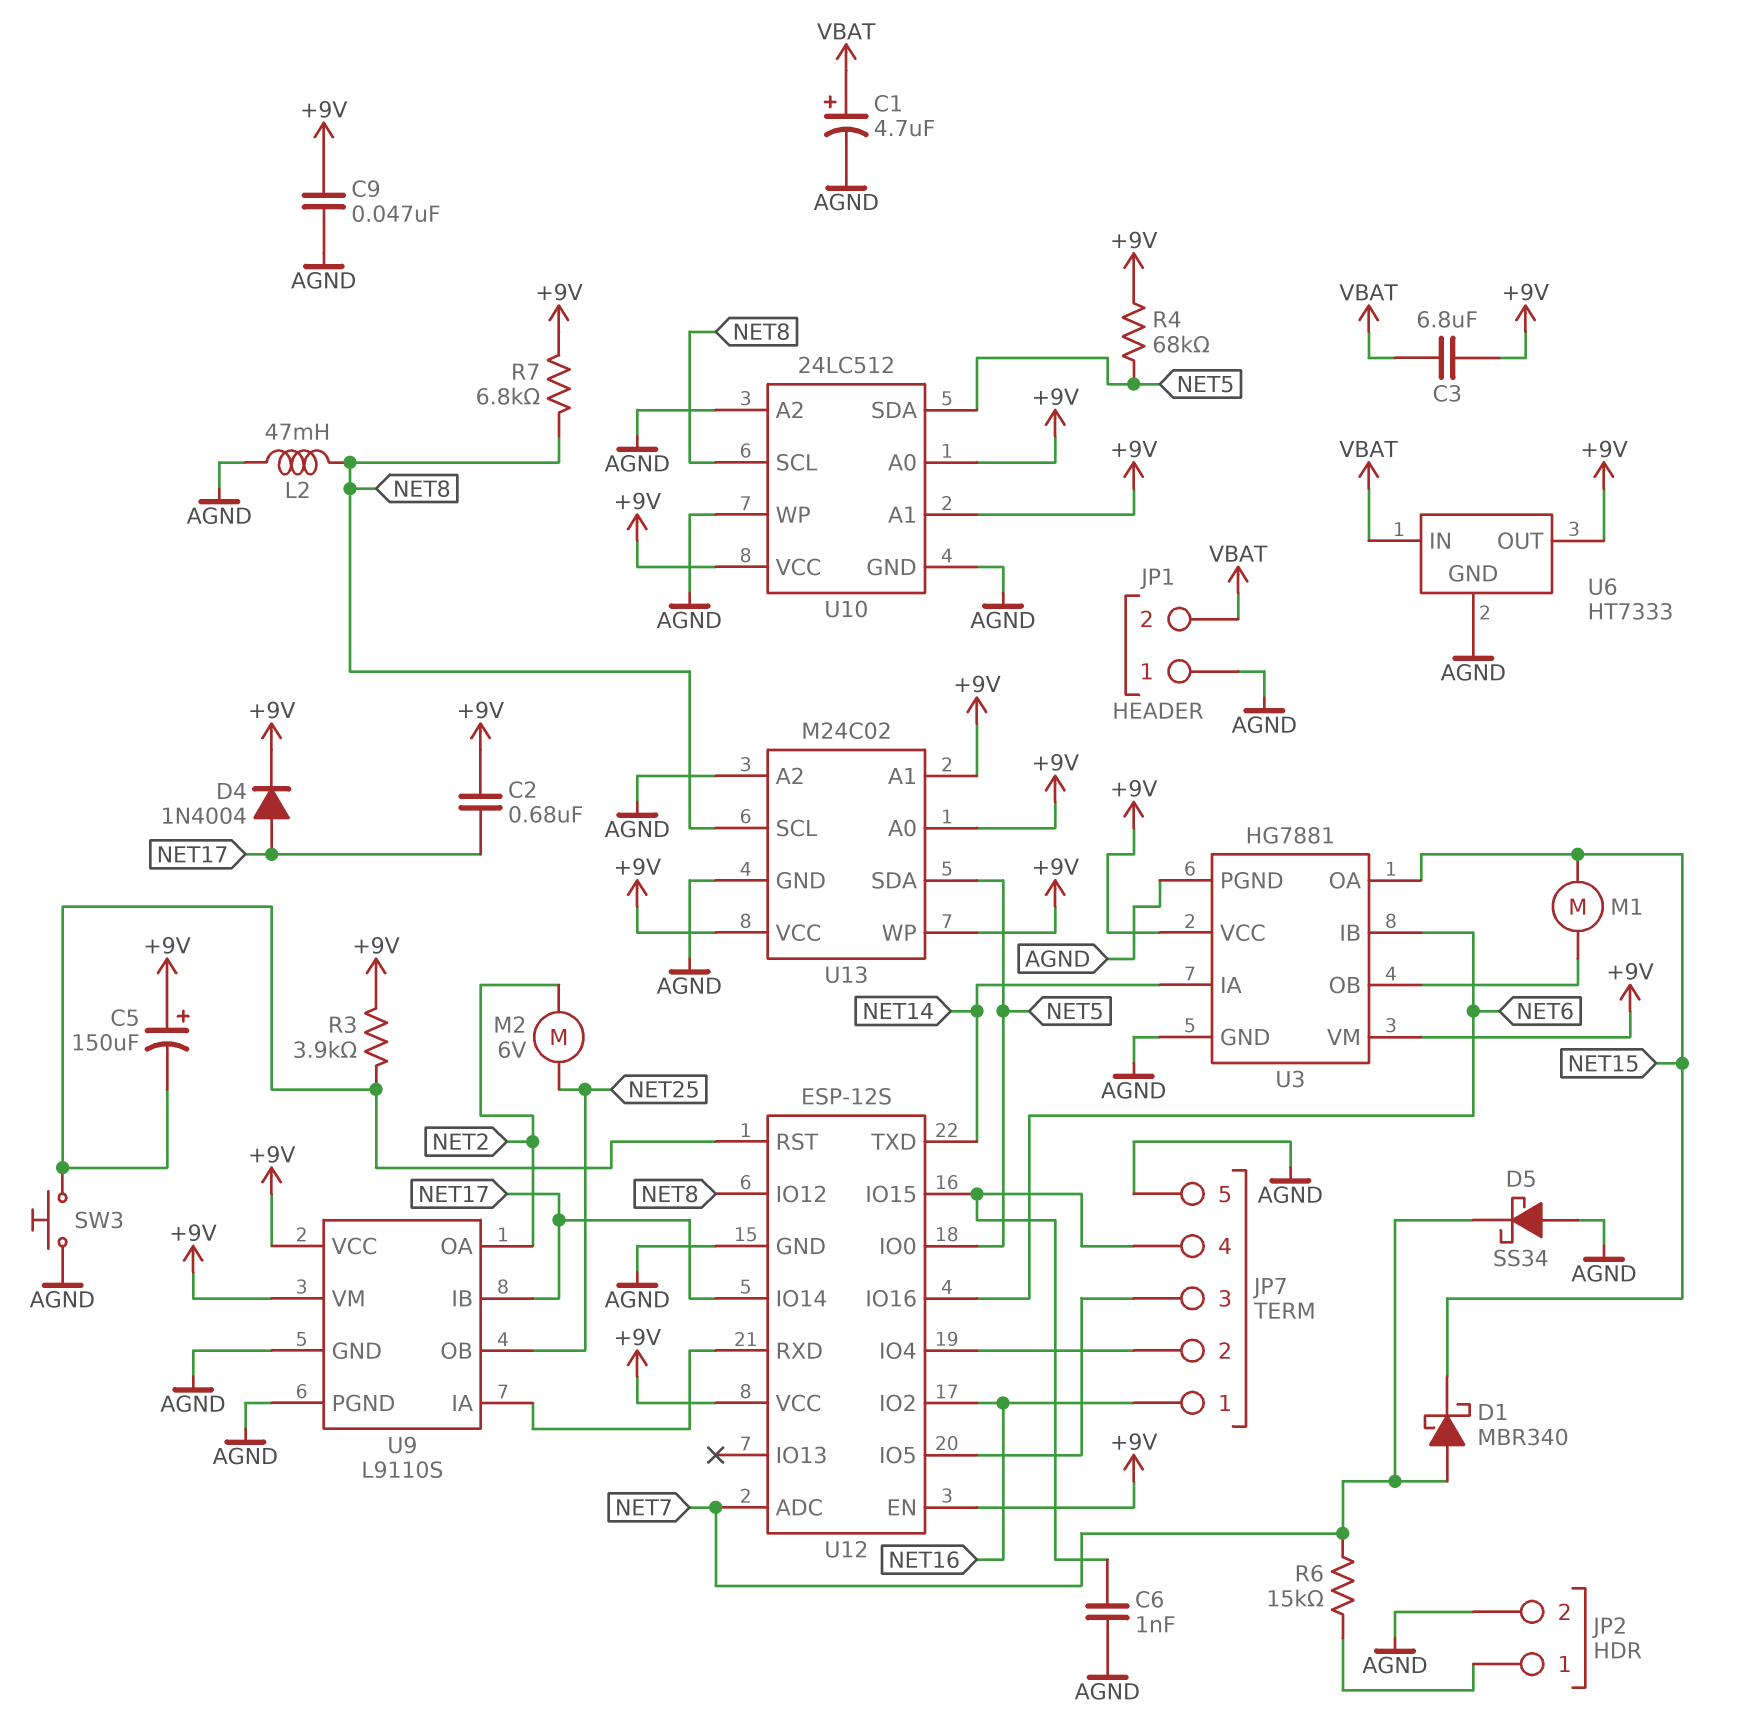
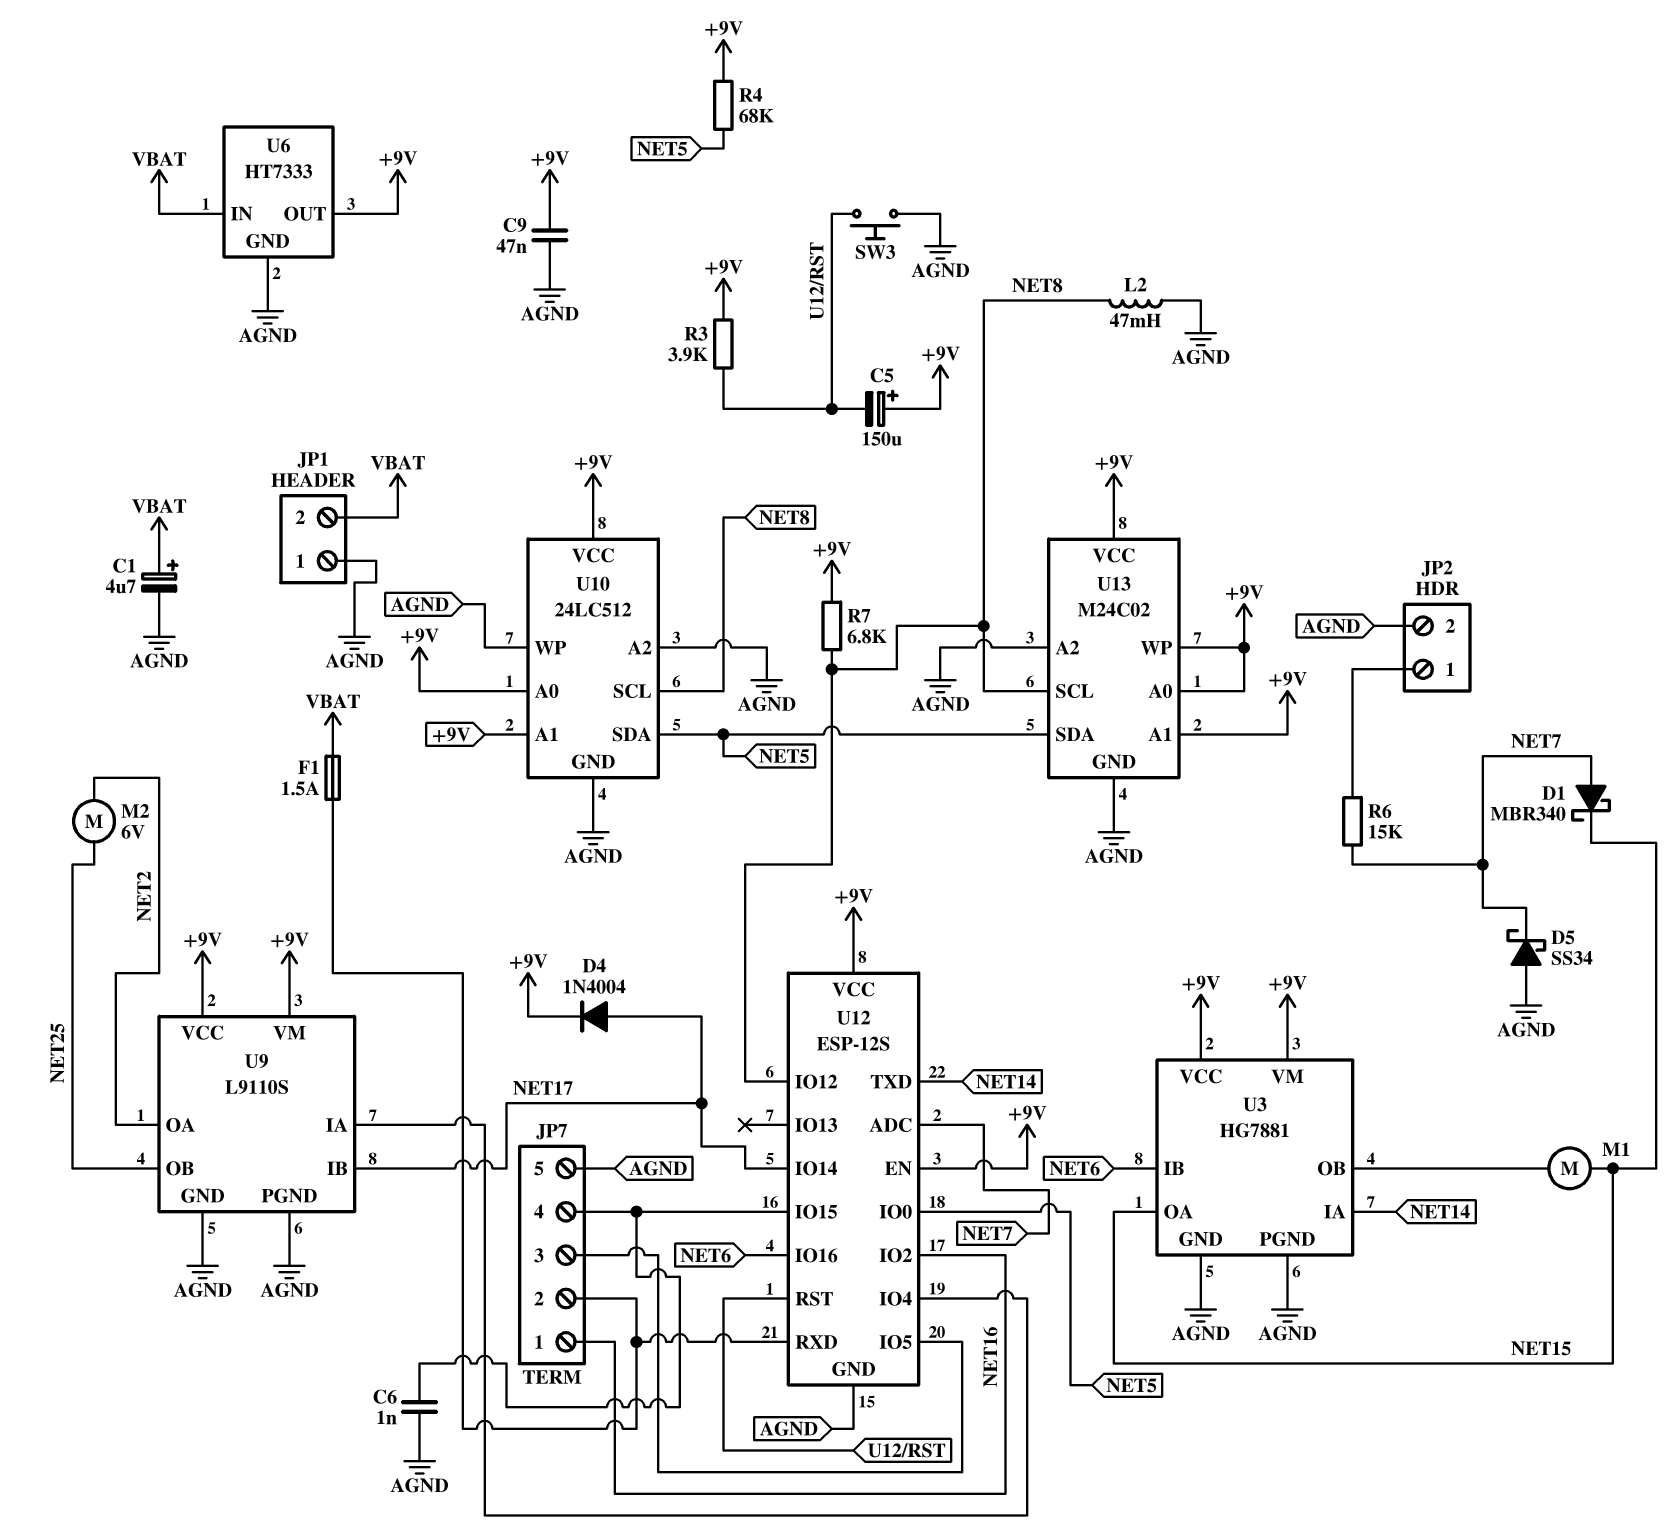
C2: 680nF (+9V, NET17) -> none
C3: 6.8uF (+9V, VBAT) -> none
F1: none -> 1.5A (JP7/2, VBAT)
U12 pin IO4: JP7/2 -> U9/IA
U12 pin RXD: U9/IA -> JP7/2

